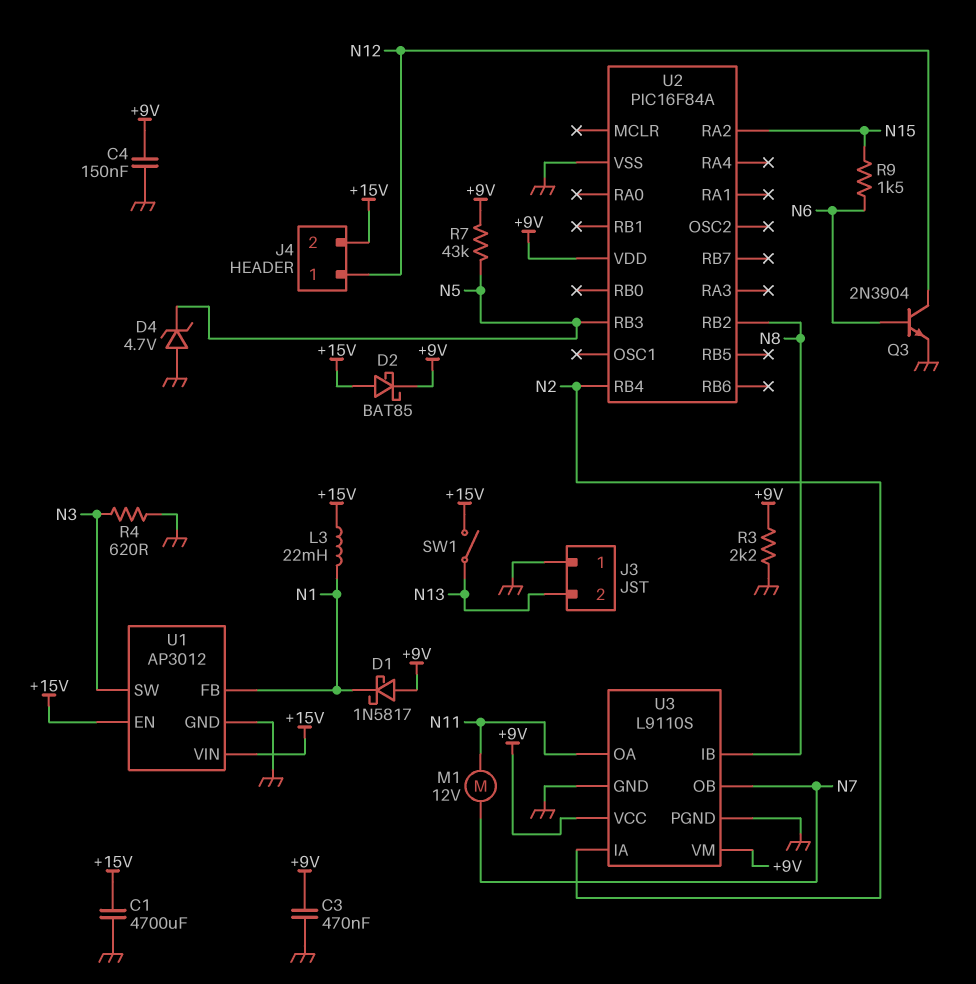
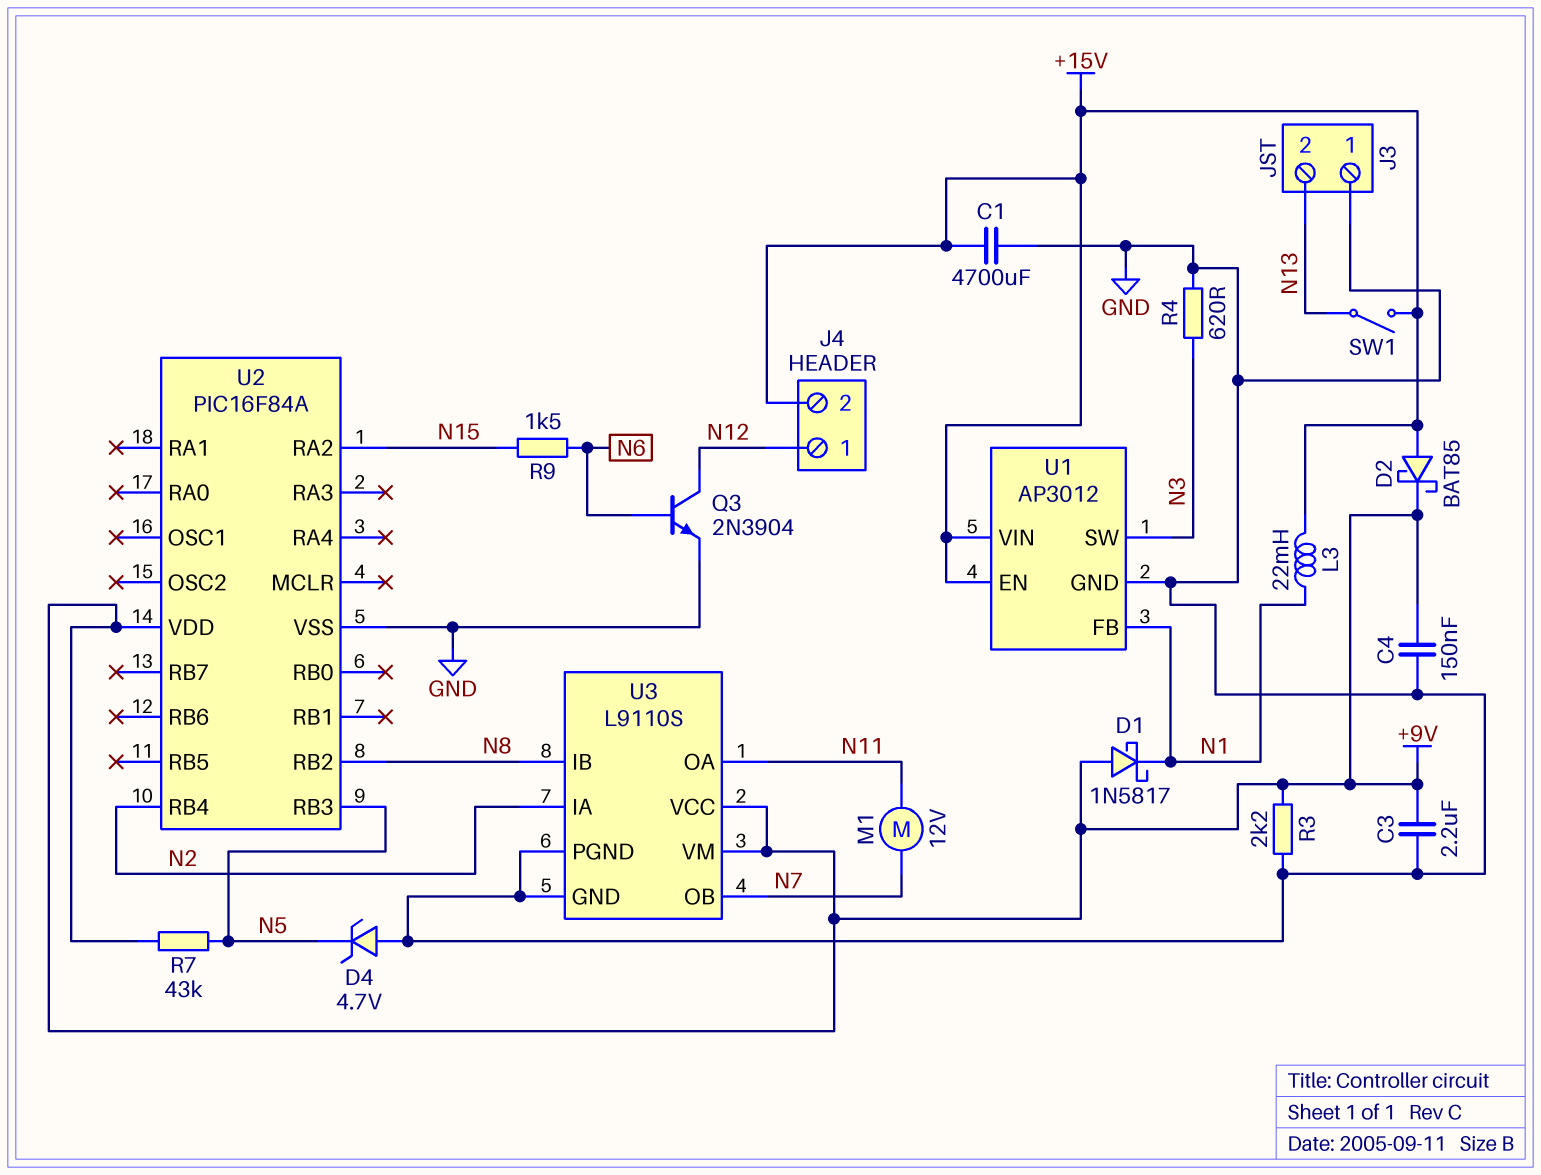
C3: 470nF (+9V, GND) -> 2.2uF (+9V, GND)

